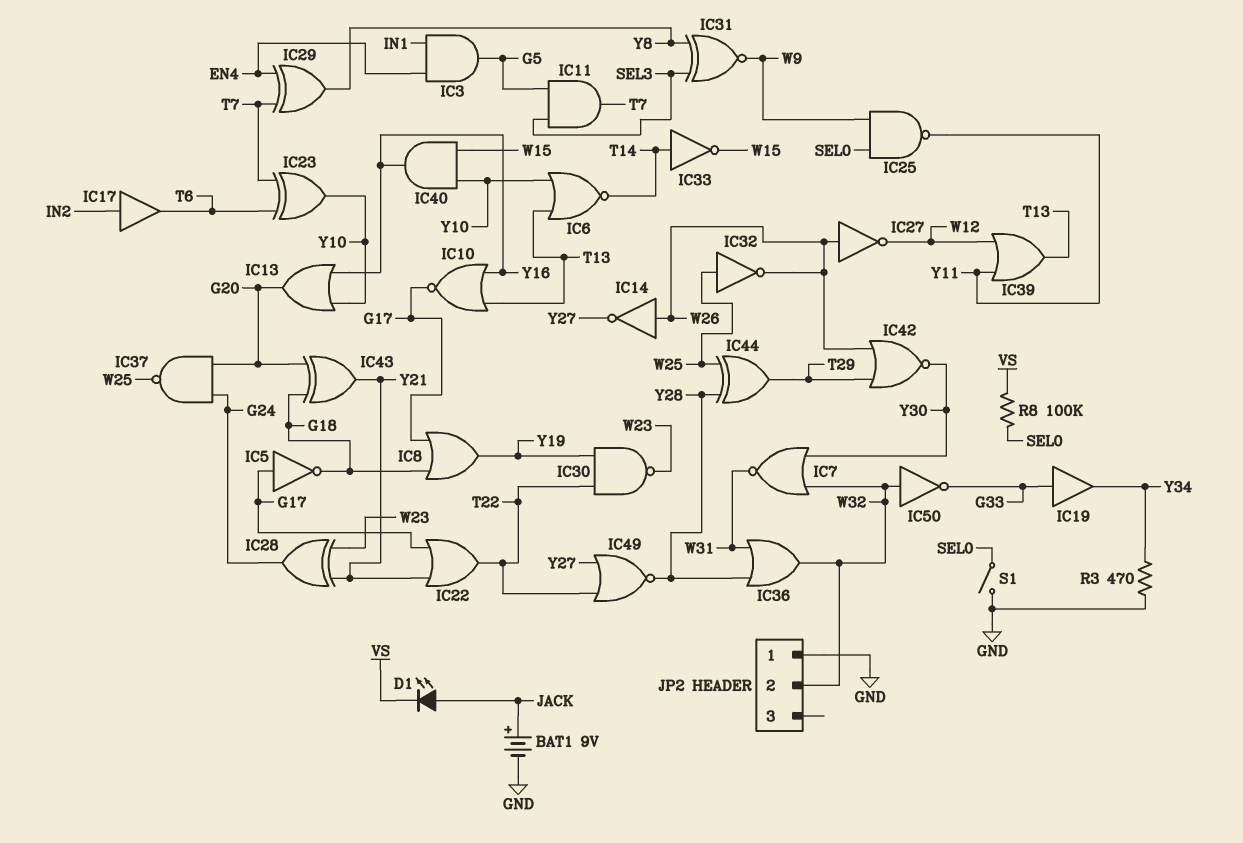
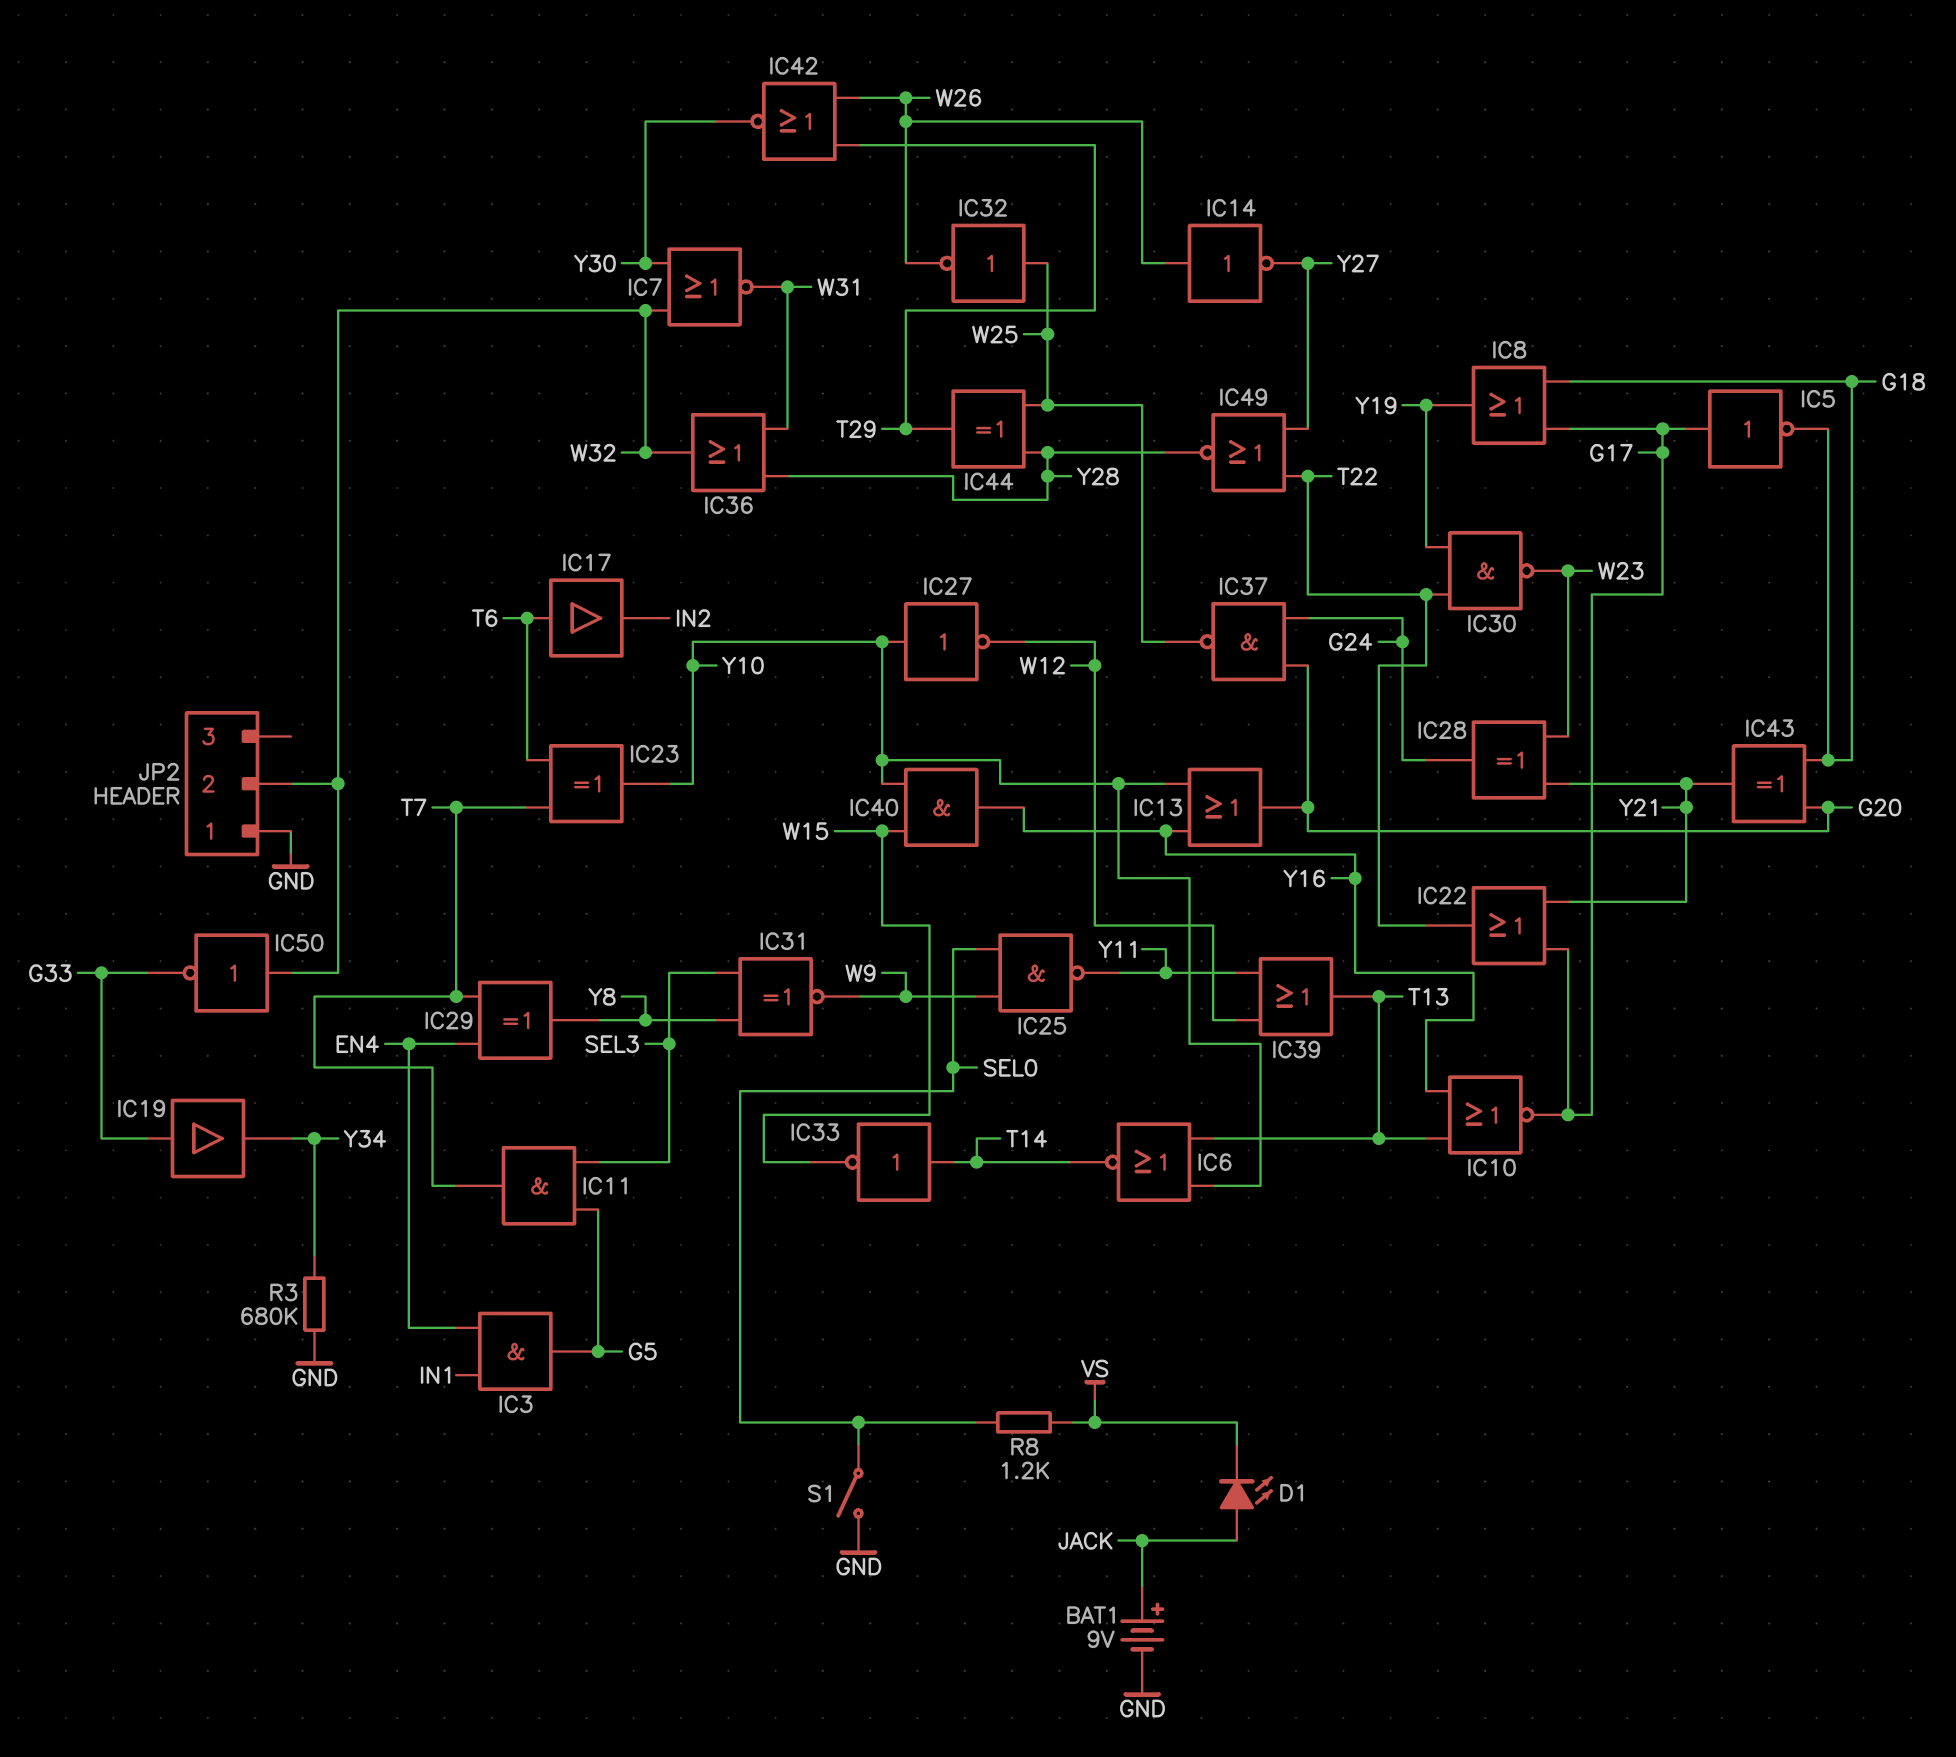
IC17: buffer (in IN2, out T6) -> buffer (in T6, out IN2)
IC27: NOT (in W26, out W12) -> NOT (in Y10, out W12)
R3: 470 (GND, Y34) -> 680k (GND, Y34)
R8: 100k (SEL0, VS) -> 1.2k (SEL0, VS)

